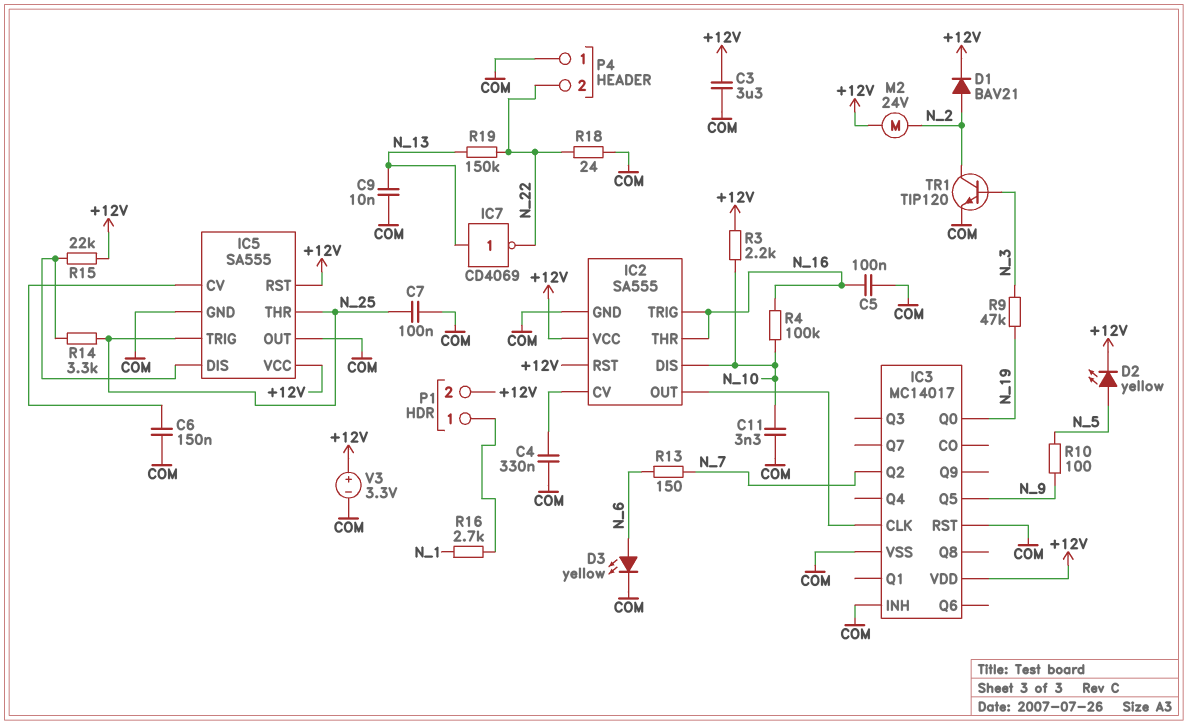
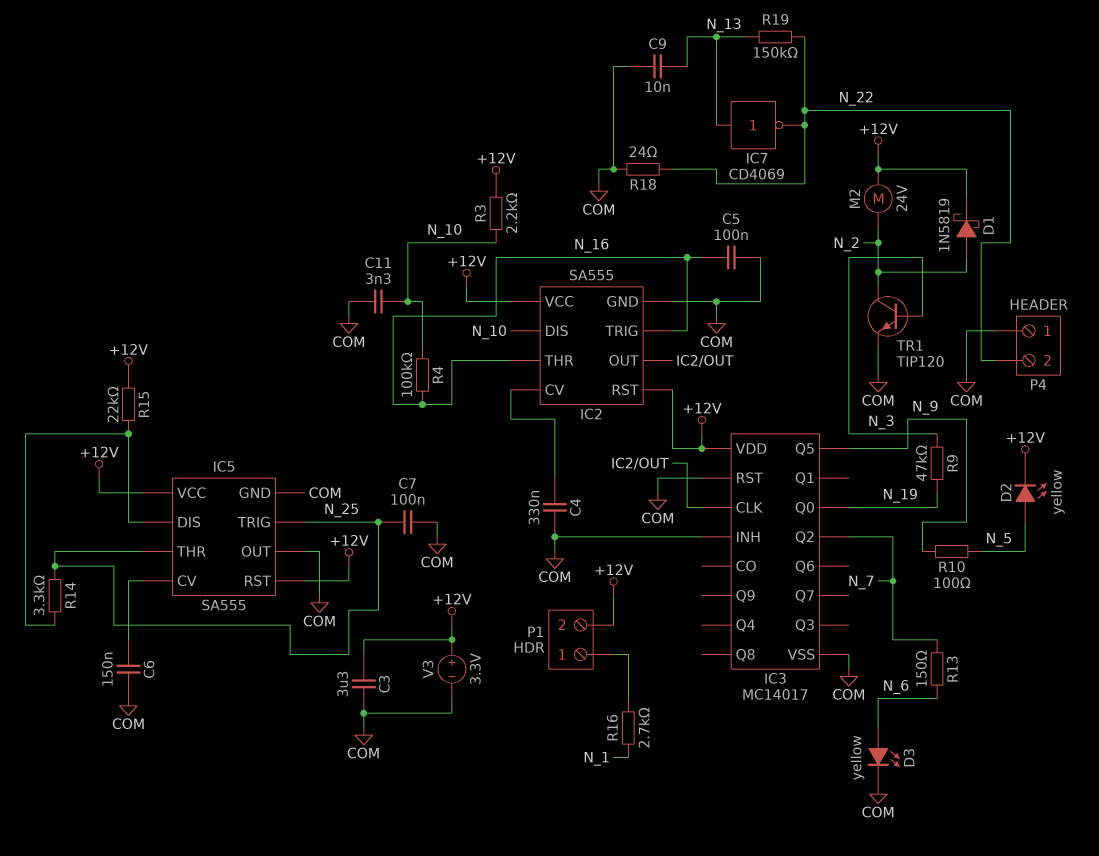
D1: diode BAV21 (A N_2, K +12V) -> schottky 1N5819 (A N_2, K +12V)

